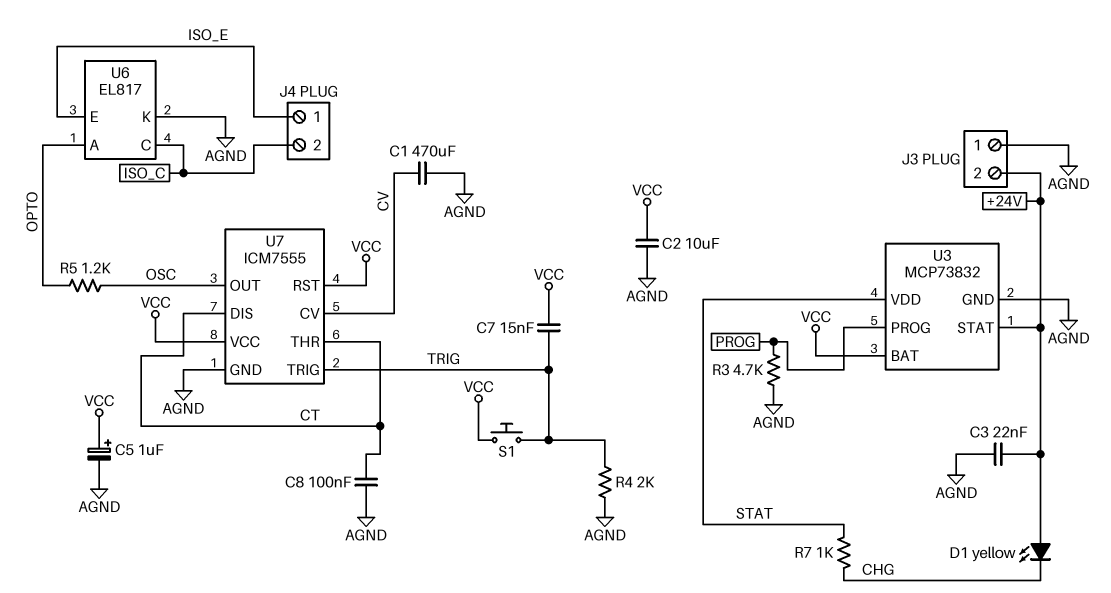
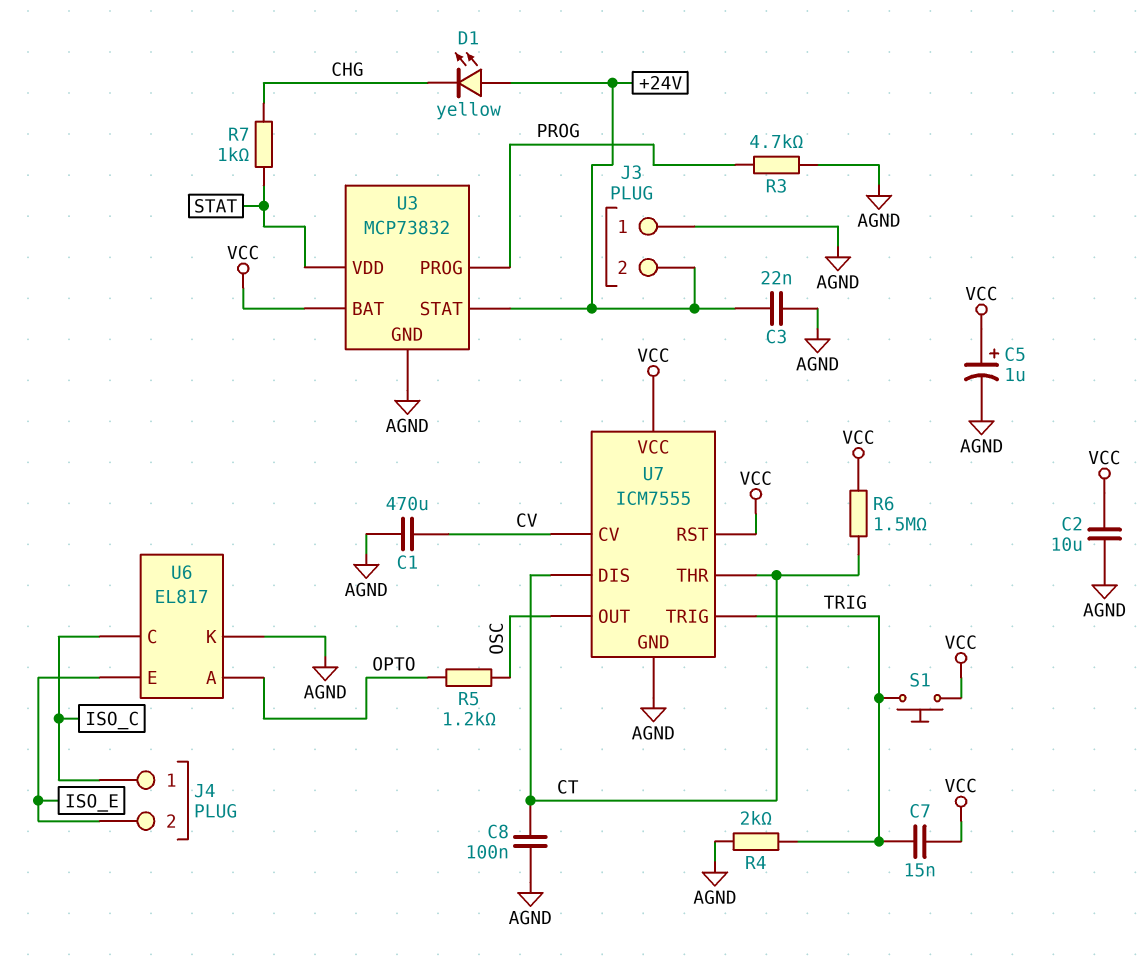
J4 pin 1: ISO_E -> ISO_C
J4 pin 2: ISO_C -> ISO_E
R6: none -> 1.5M (CT, VCC)

